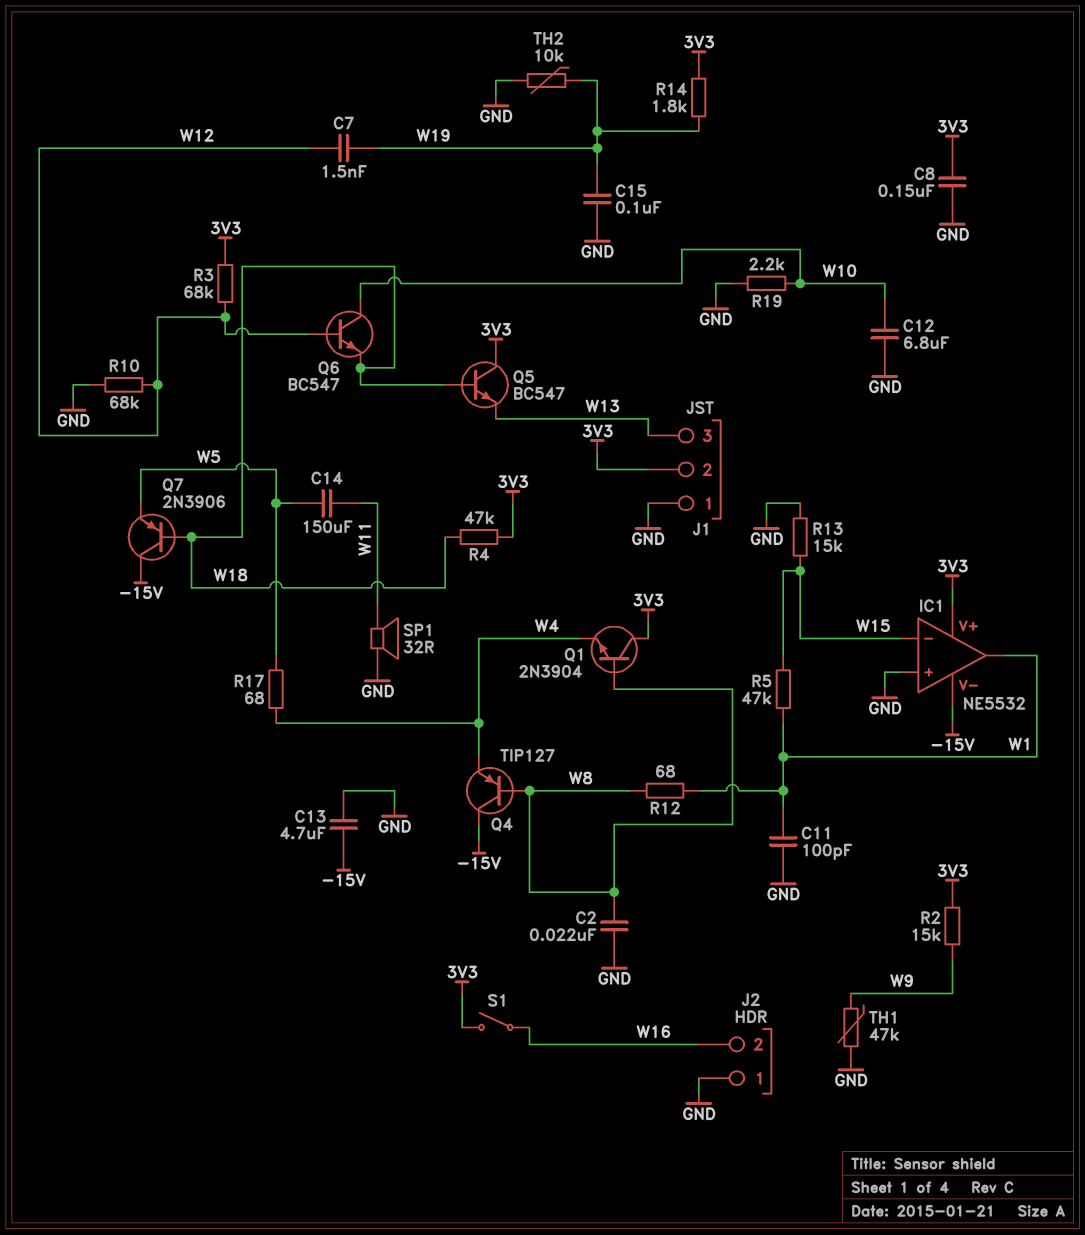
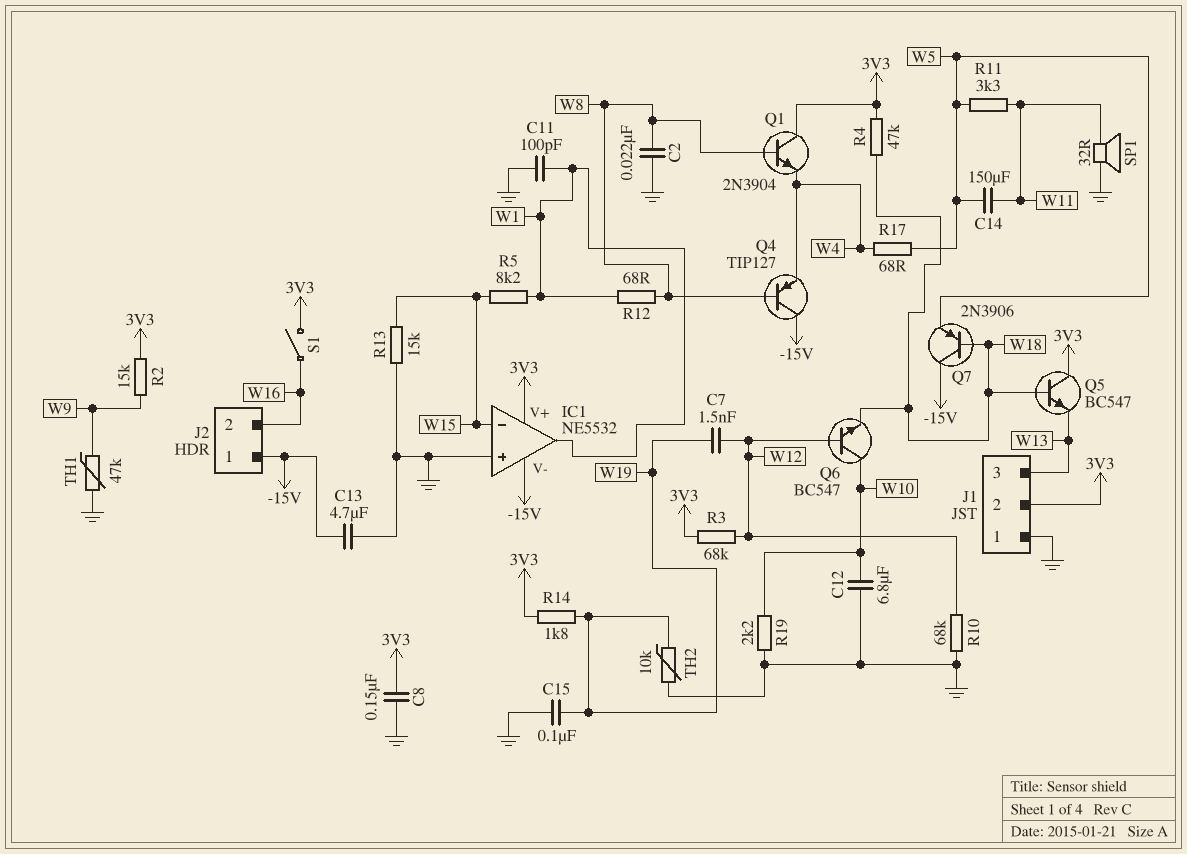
J2 pin 1: GND -> -15V
R5: 47k (W1, W15) -> 8.2k (W1, W15)
R11: none -> 3.3k (W5, W11)

